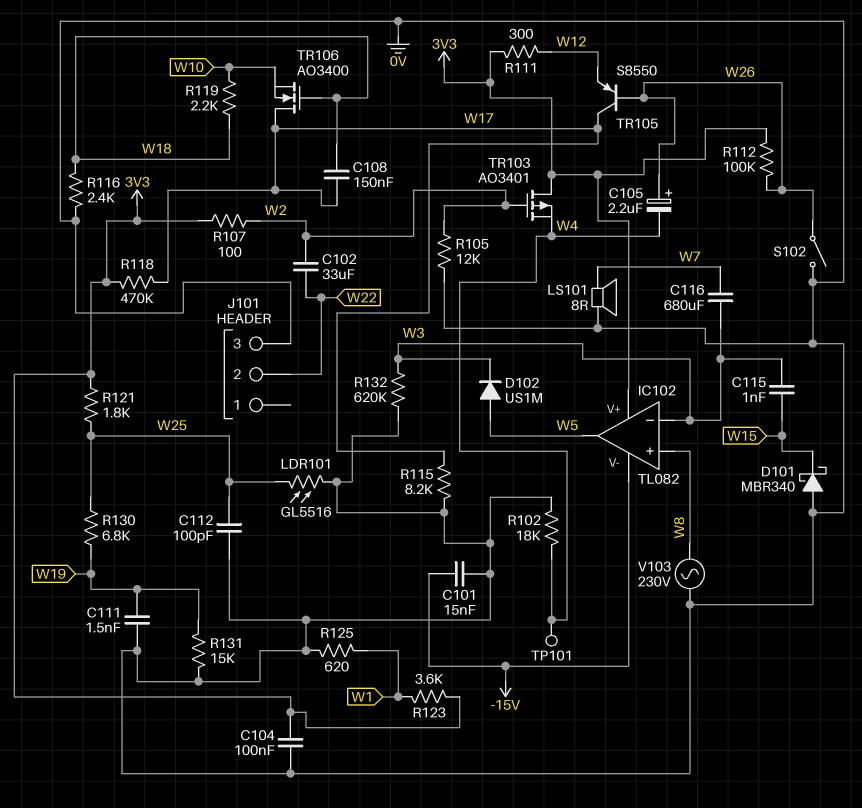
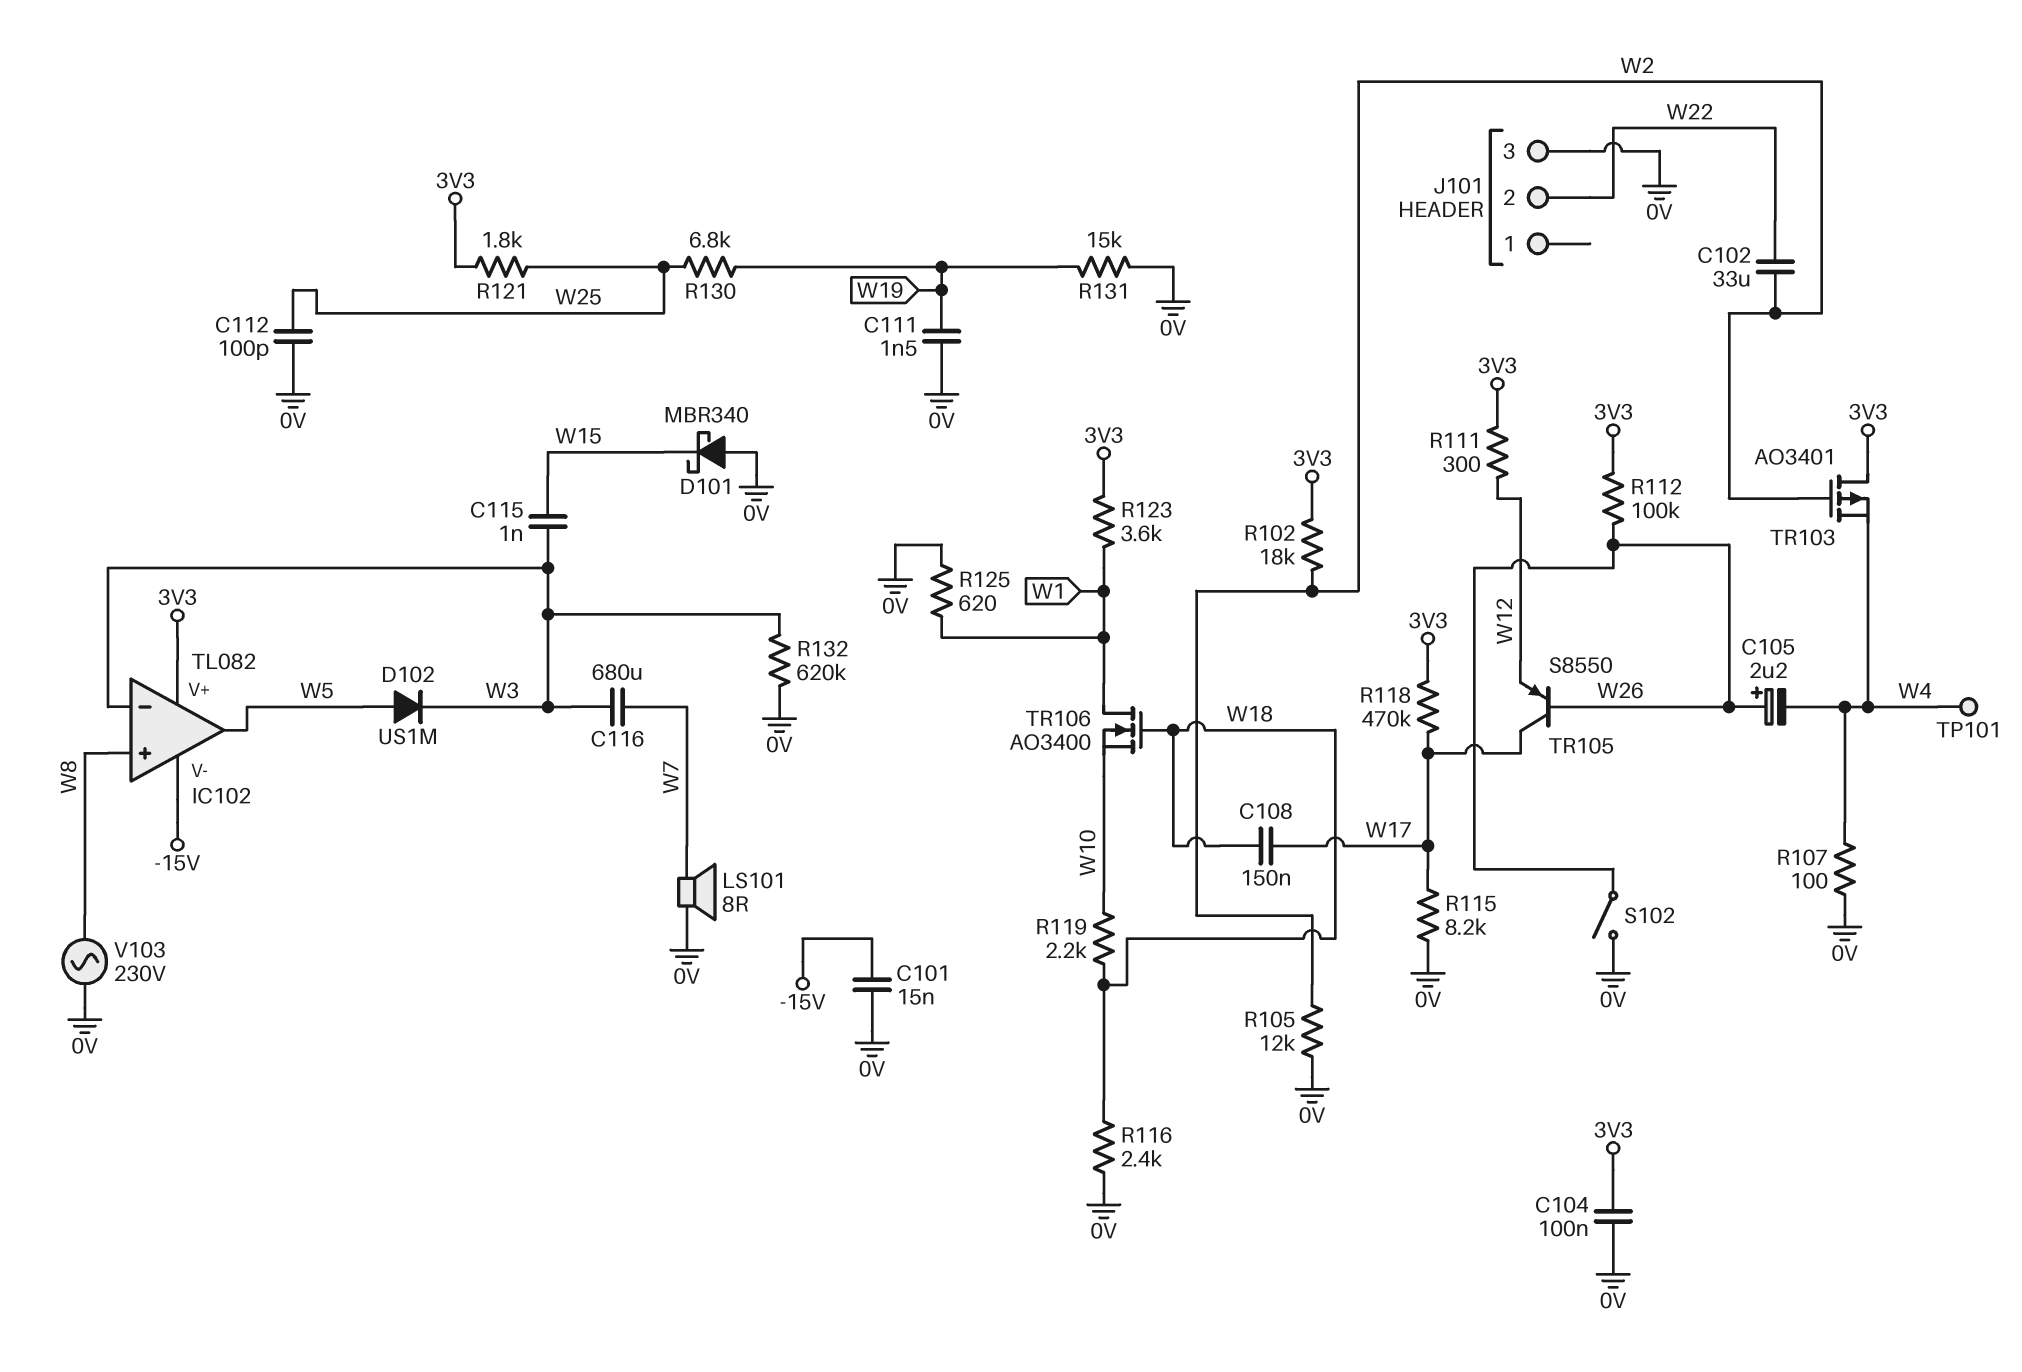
LDR101: GL5516 (0V, W25) -> none
R102: 18k (0V, W4) -> 18k (3V3, W2)
R107: 100 (3V3, W2) -> 100 (0V, W4)
TR106: NMOS AO3400 (G W18, D W17, S W10) -> NMOS AO3400 (G W18, D W1, S W10)

